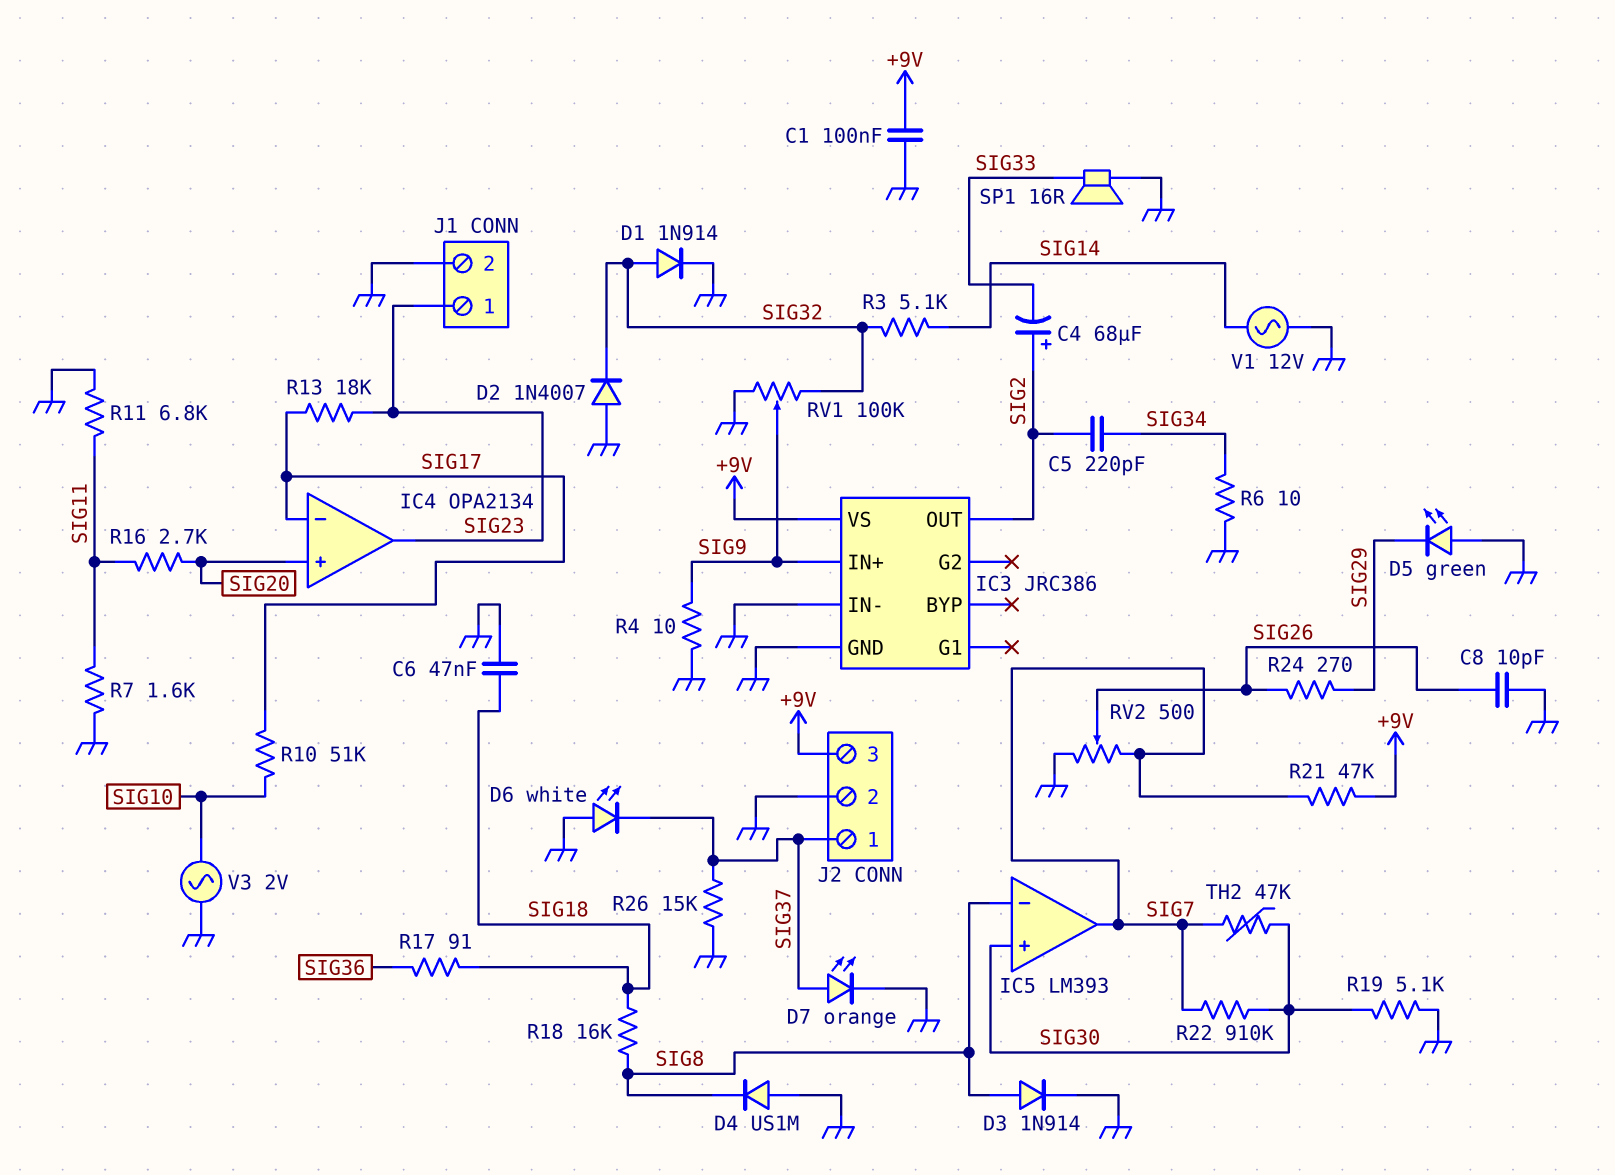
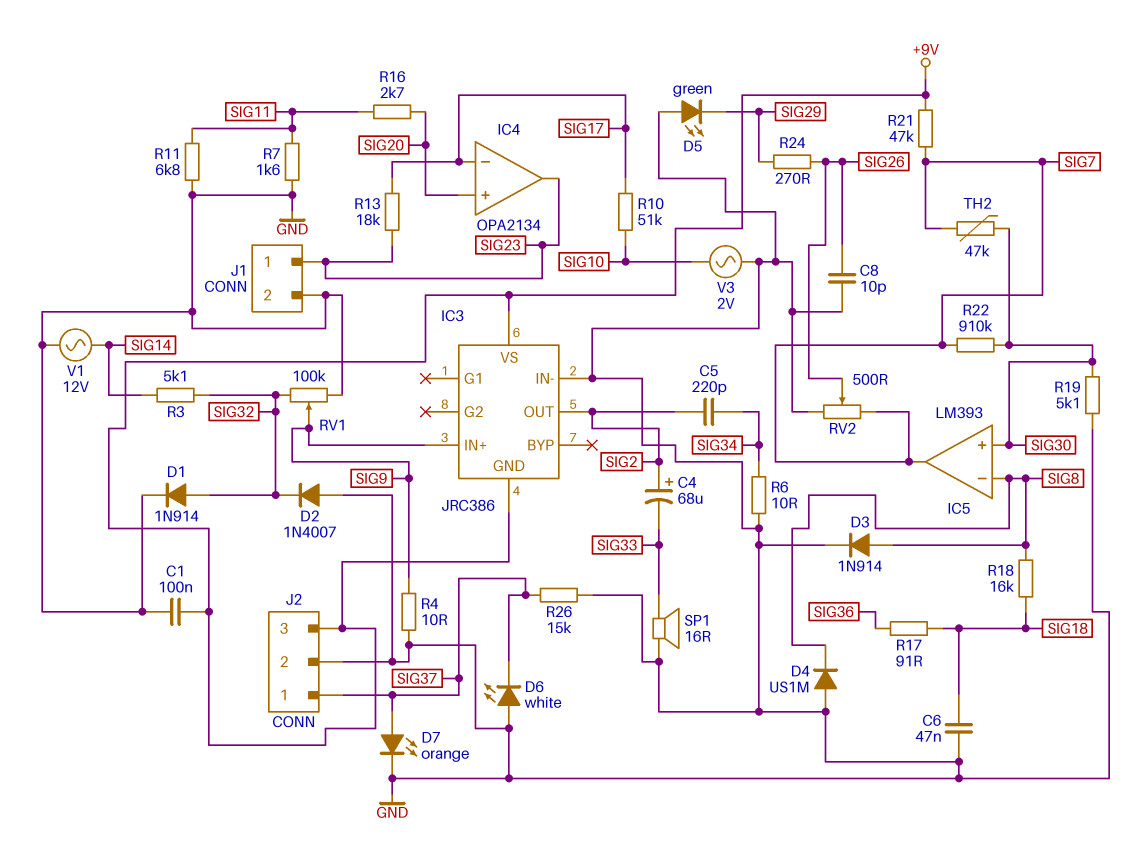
IC3 pin GND: GND -> +9V

